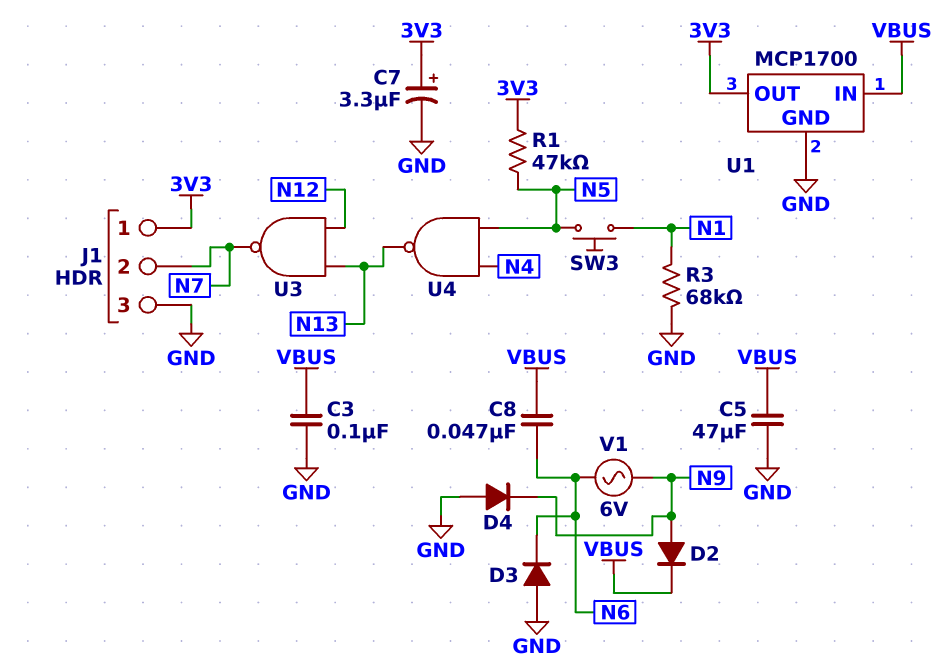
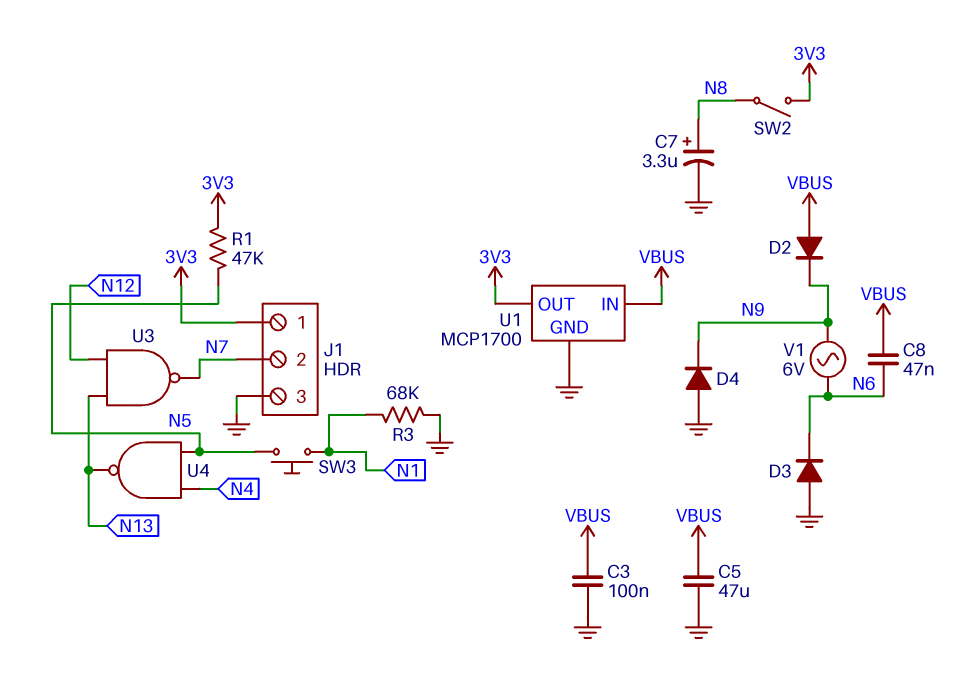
C7: 3.3uF (plus 3V3, minus GND) -> 3.3uF (plus N8, minus GND)
D2: diode (A N9, K VBUS) -> diode (A VBUS, K N9)
SW2: none -> switch (3V3, N8)

